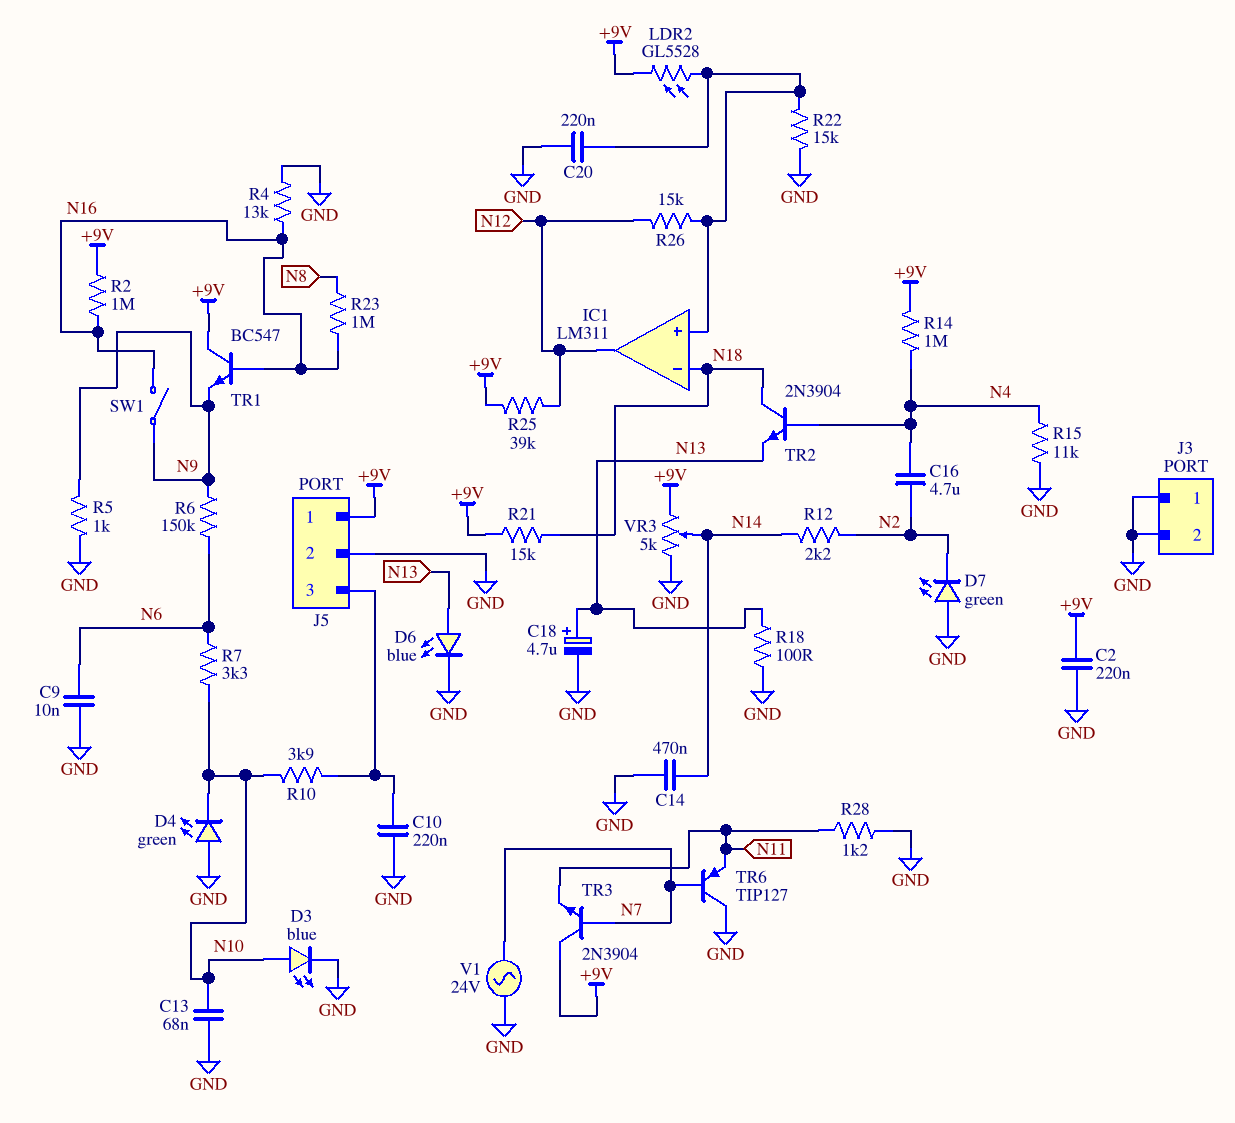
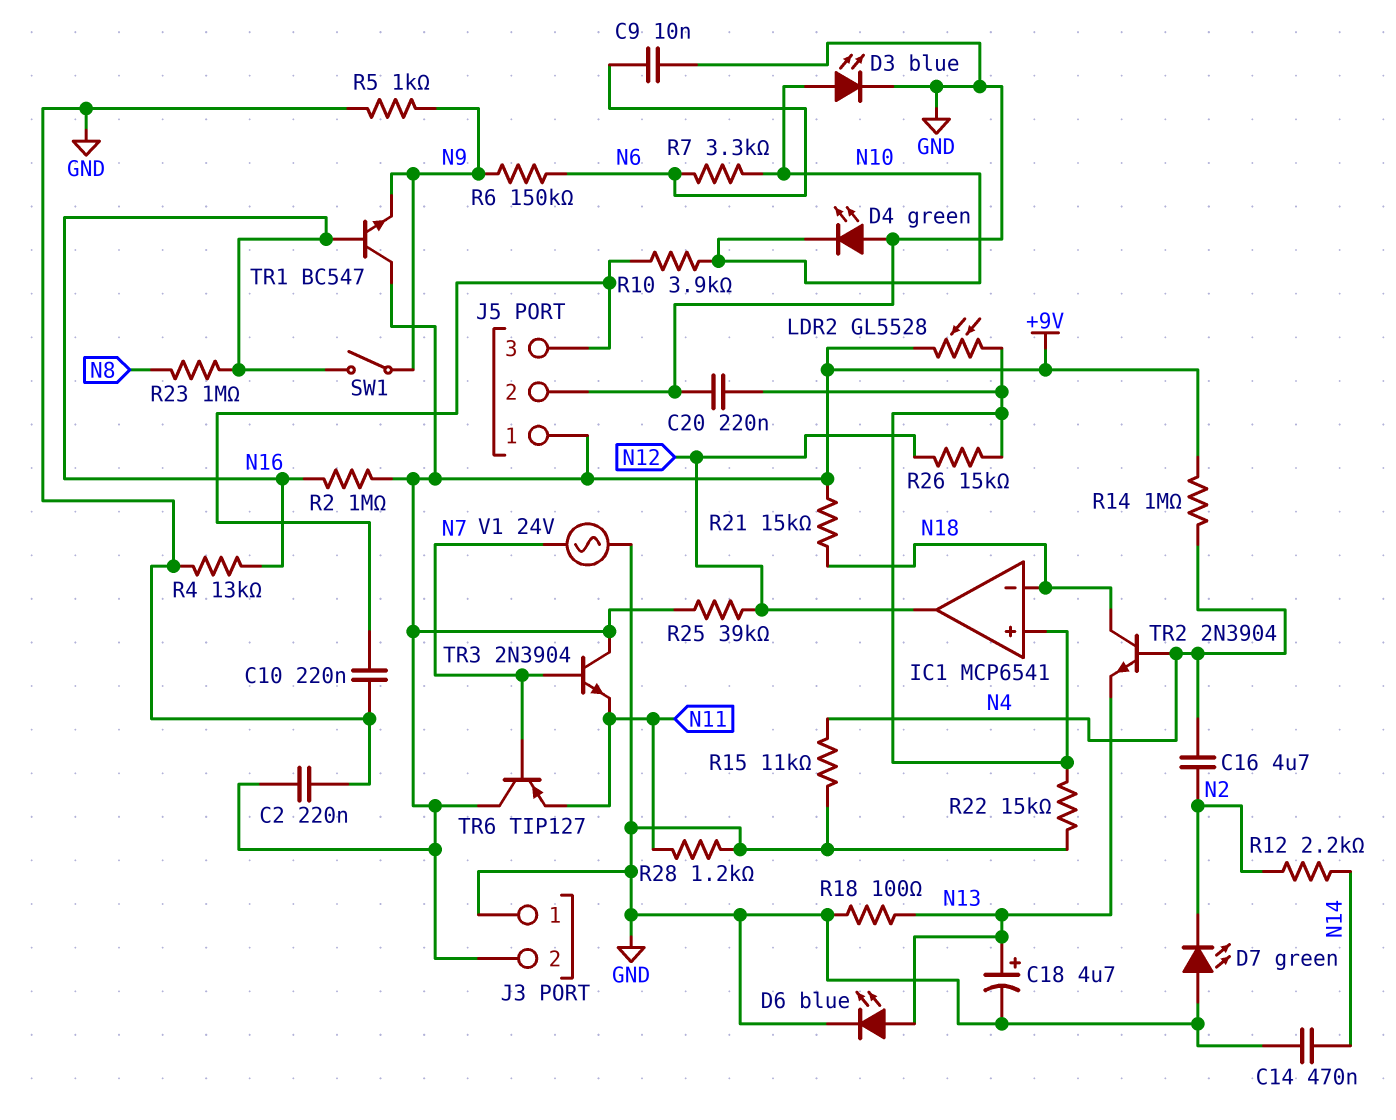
C13: 68nF (GND, N10) -> none
IC1: LM311 -> MCP6541
J3 pin 2: GND -> +9V
TR6: PNP TIP127 (B N7, C GND, E N11) -> PNP TIP127 (B N7, C +9V, E N11)
VR3: 5k (+9V, GND, wiper N14) -> none

